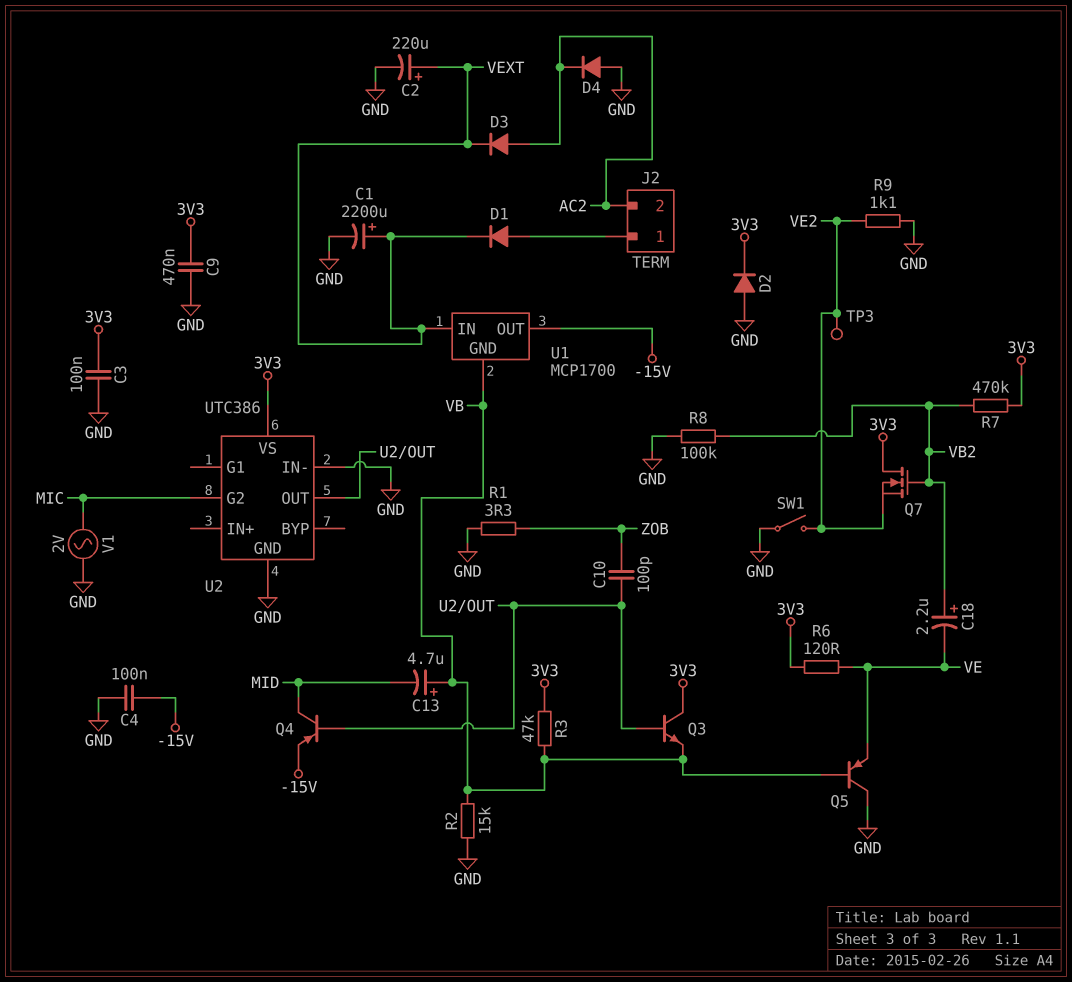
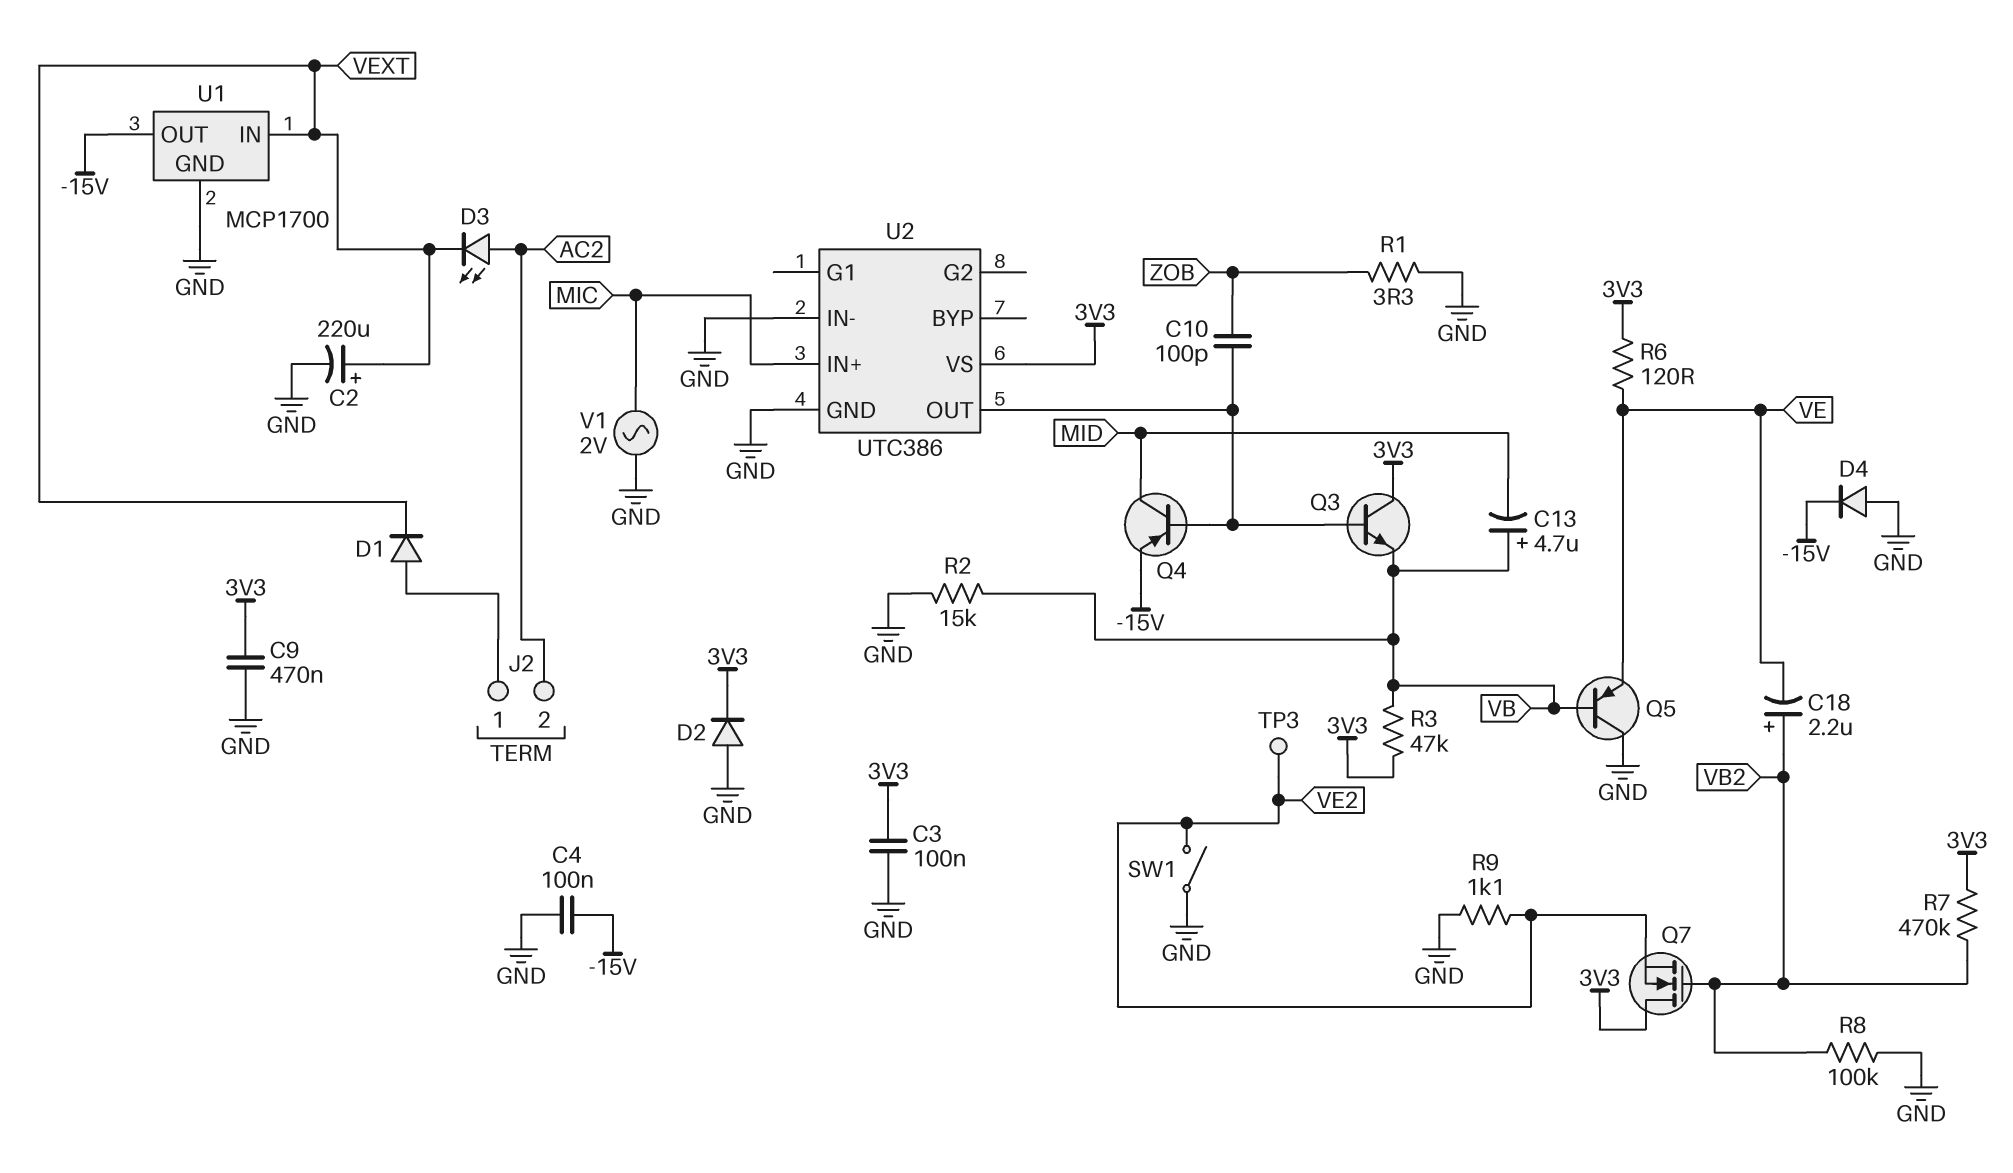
C1: 2200uF (plus VEXT, minus GND) -> none
D3: diode (A AC2, K VEXT) -> LED (A AC2, K VEXT)
D4: diode (A GND, K AC2) -> diode (A GND, K -15V)
U1 pin GND: VB -> GND
U2 pin G2: MIC -> none
U2 pin IN+: none -> MIC

